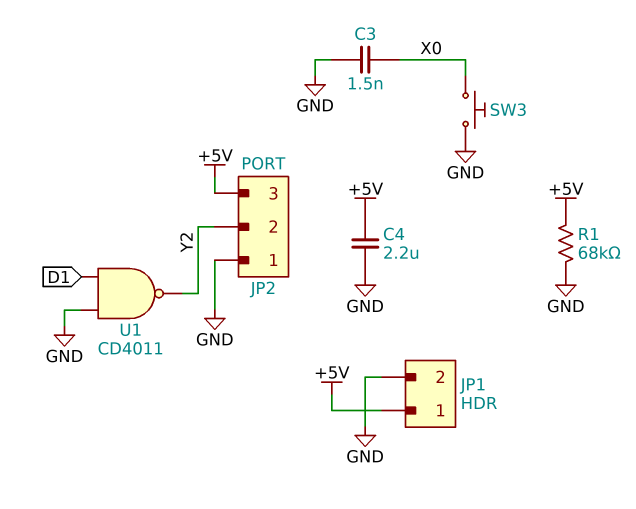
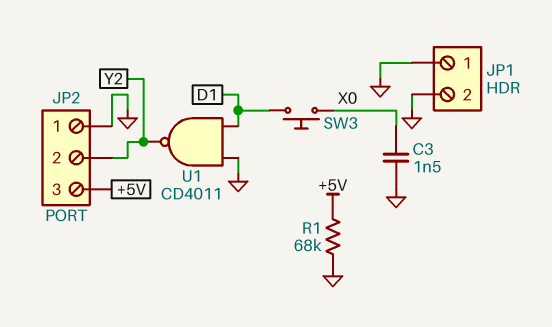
C4: 2.2uF (+5V, GND) -> none
JP1 pin 1: +5V -> GND
SW3: button (GND, X0) -> button (D1, X0)

